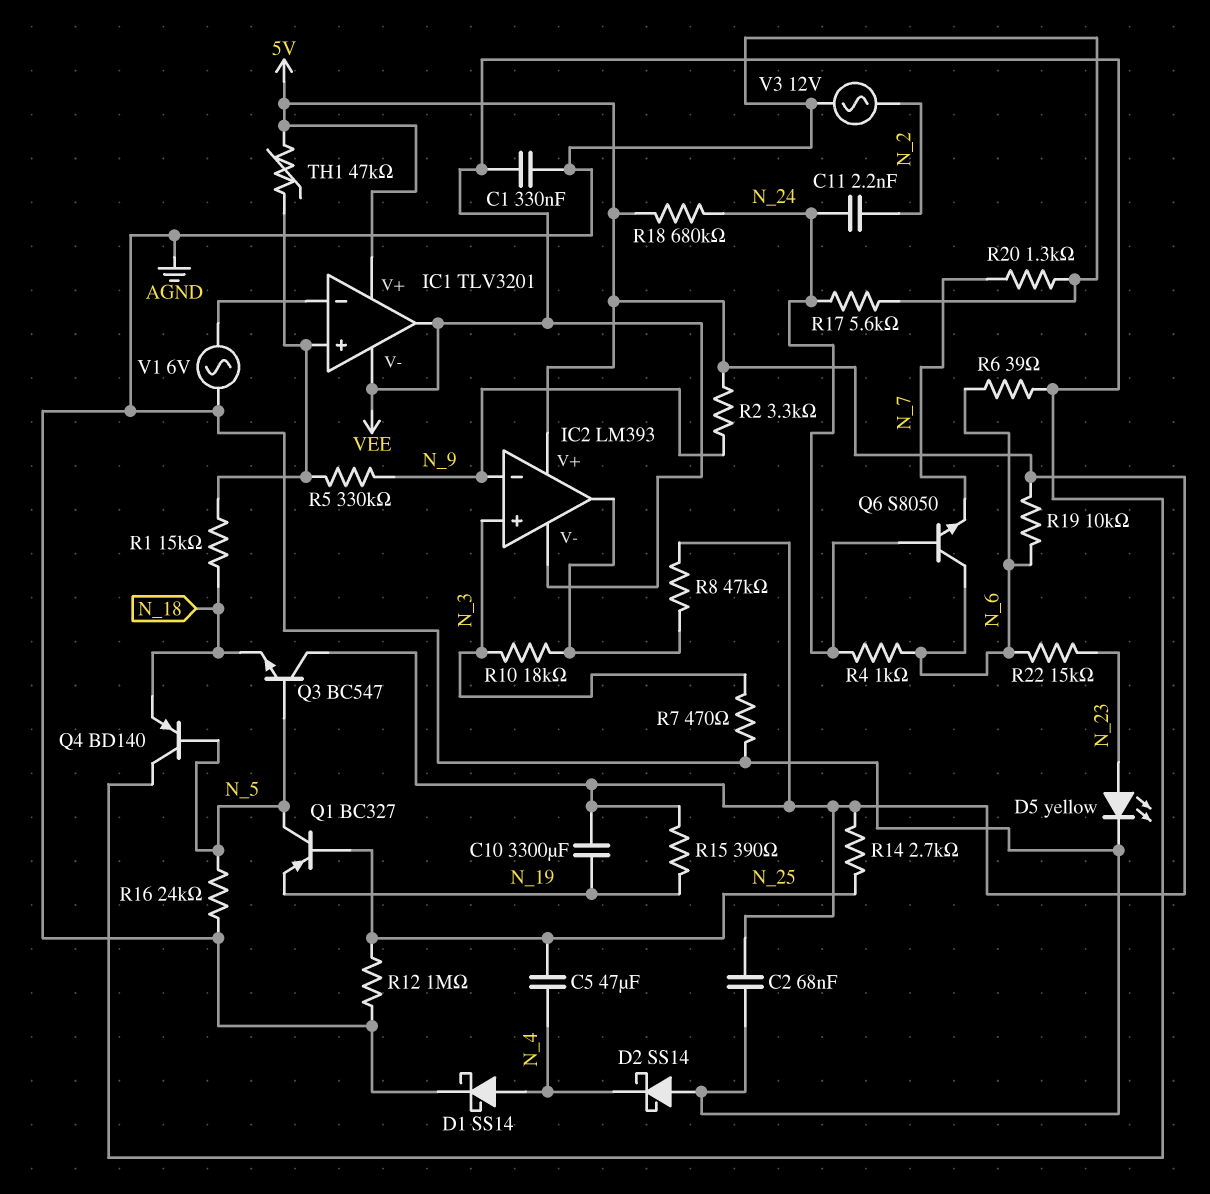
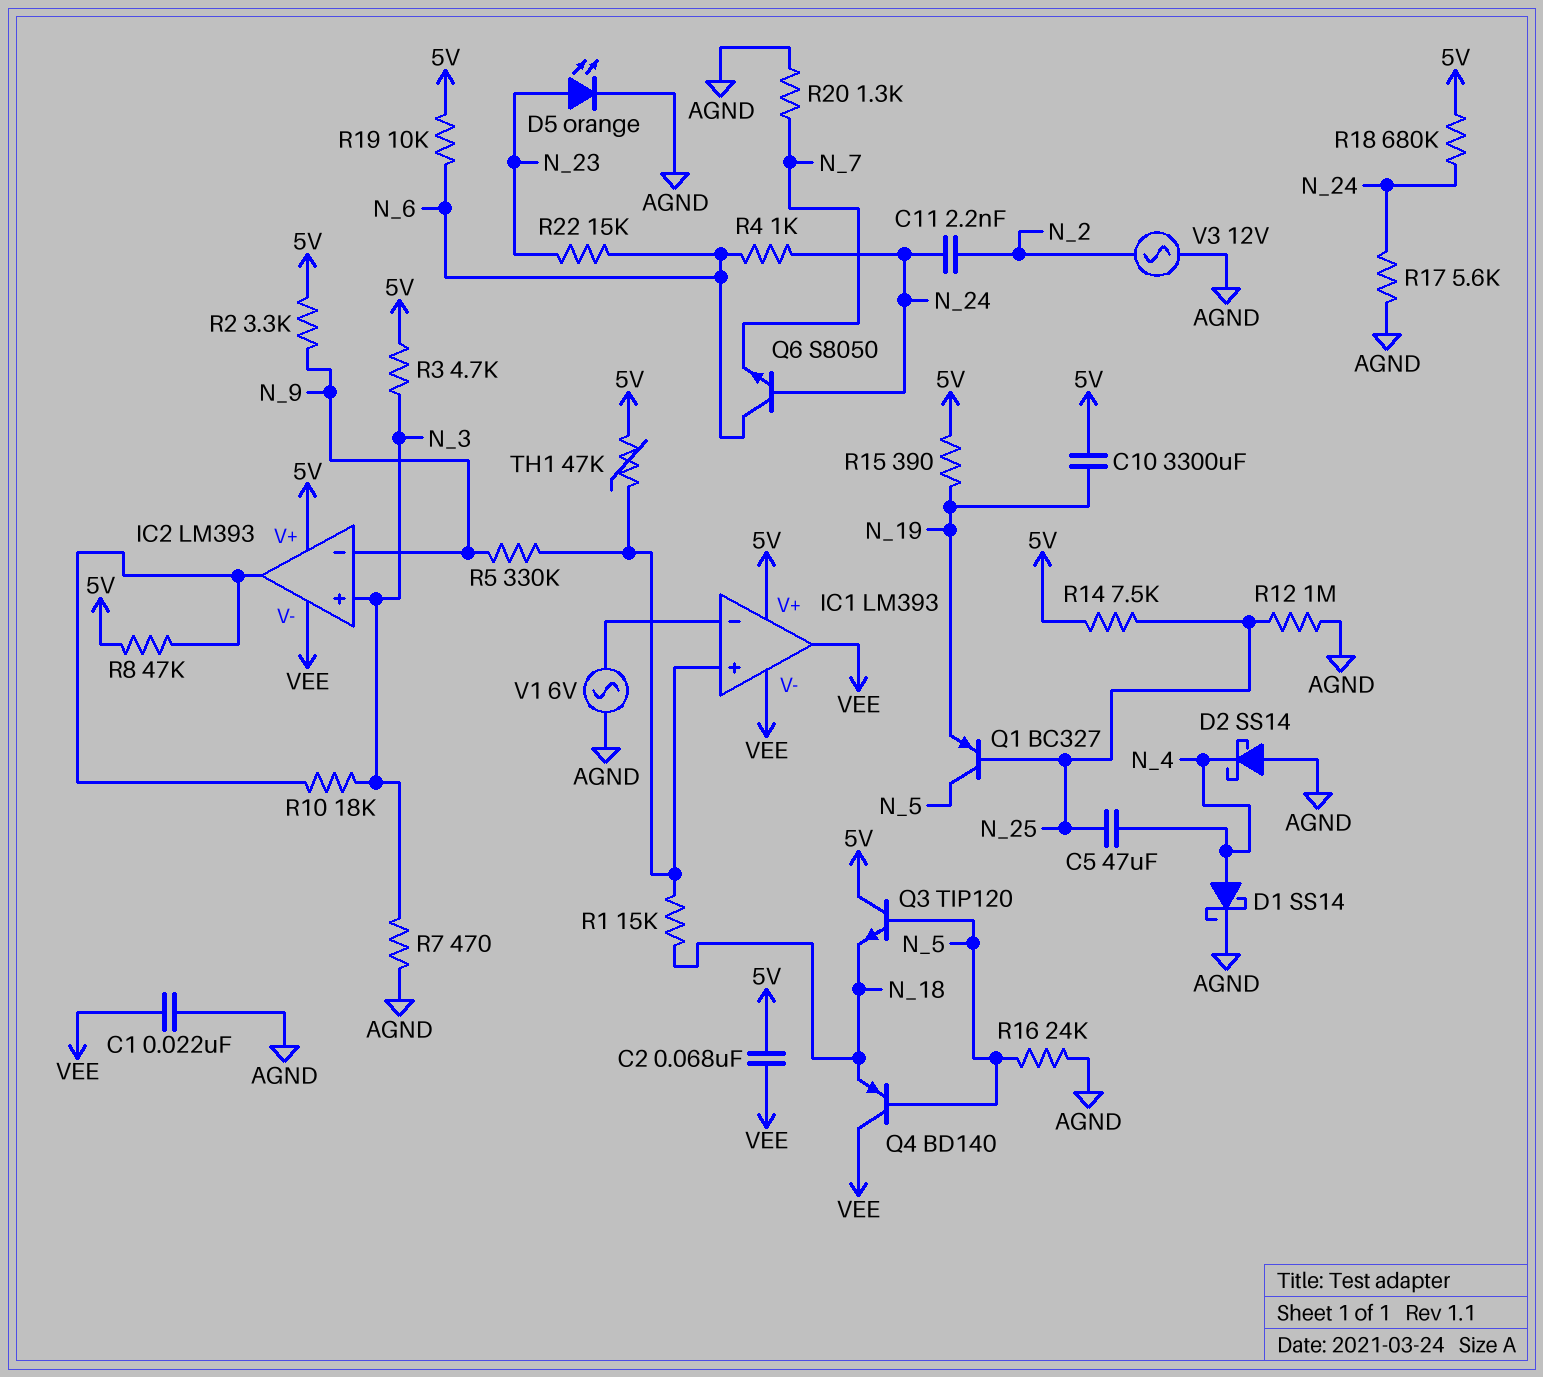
C1: 330nF (AGND, VEE) -> 22nF (AGND, VEE)
C2: 68nF (5V, AGND) -> 68nF (5V, VEE)
D5: LED yellow (A N_23, K AGND) -> LED orange (A N_23, K AGND)
IC1: TLV3201 -> LM393
Q3: NPN BC547 (B N_5, C 5V, E N_18) -> NPN TIP120 (B N_5, C 5V, E N_18)
R3: none -> 4.7k (5V, N_3)
R6: 39 (N_6, VEE) -> none
R14: 2.7k (5V, N_25) -> 7.5k (5V, N_25)

